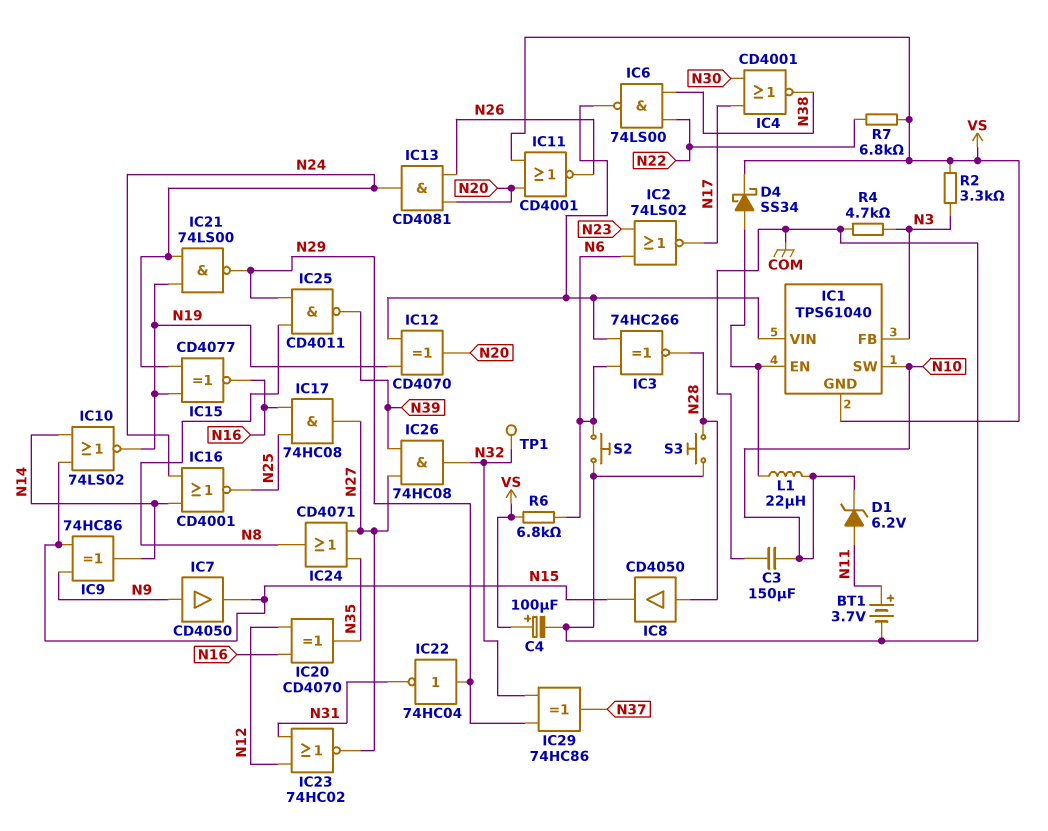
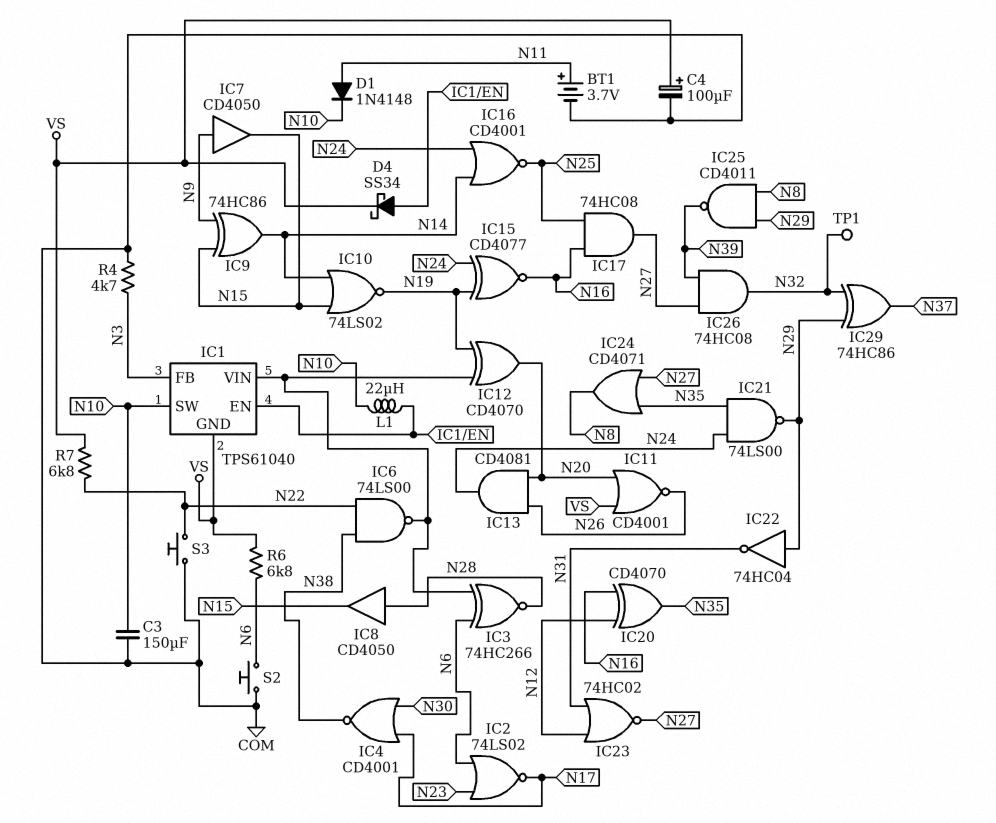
D1: zener 6.2V (A N11, K N10) -> diode 1N4148 (A N11, K N10)
IC21: NAND 74LS00 (in N19, in N24, out N29) -> NAND 74LS00 (in N24, in N35, out N29)
R2: 3.3k (N3, VS) -> none
S3: button (COM, N28) -> button (COM, N22)

